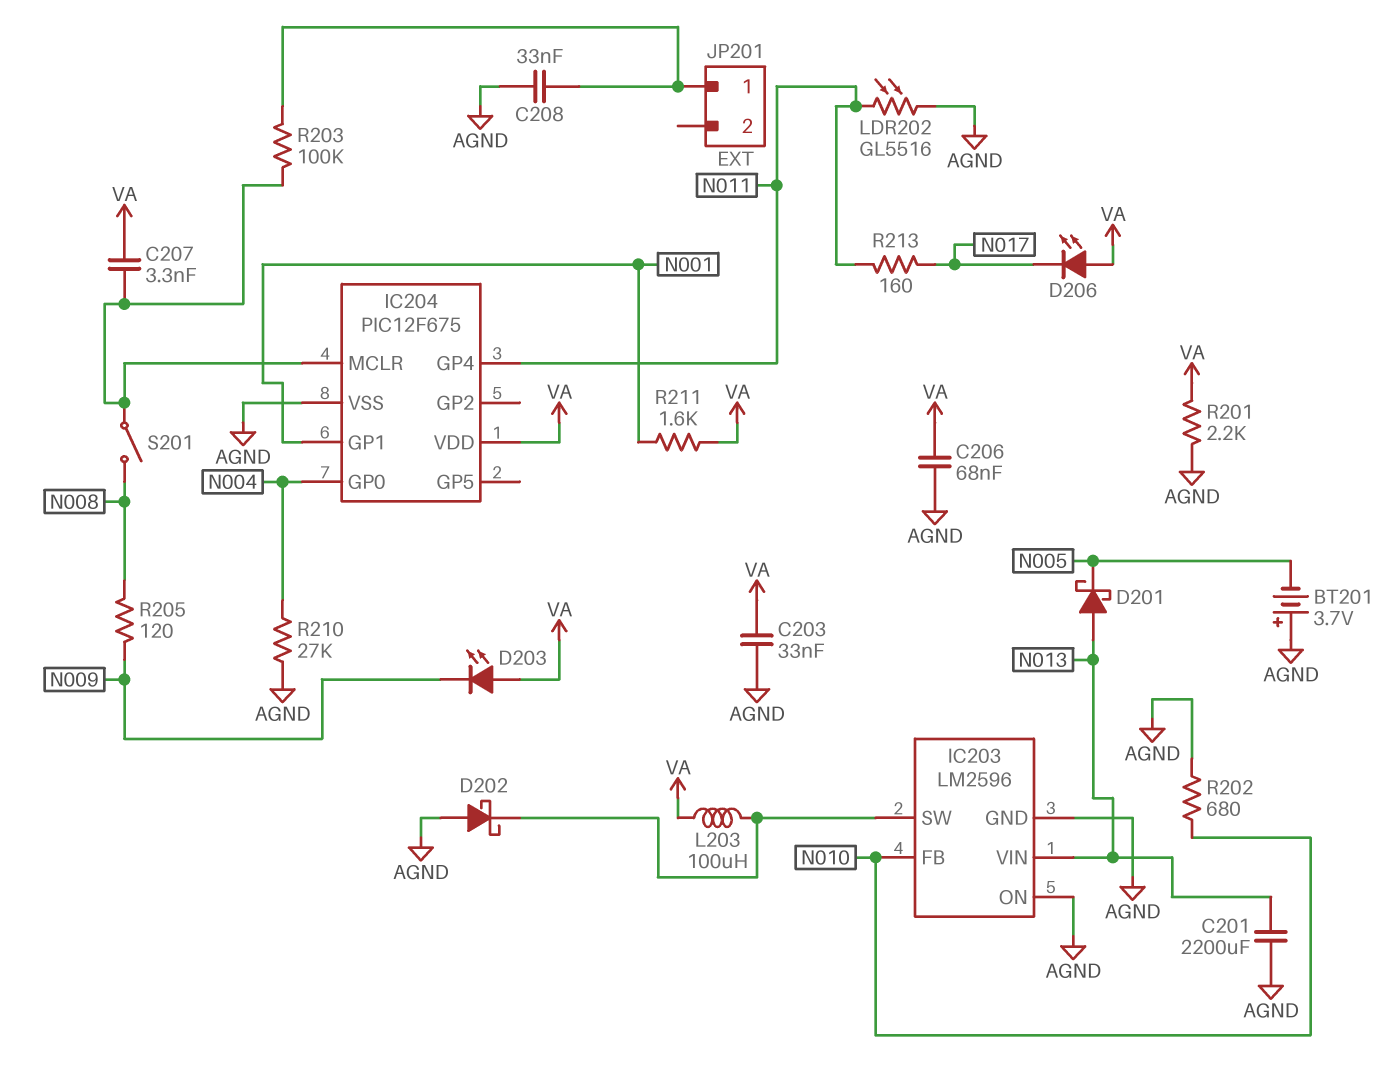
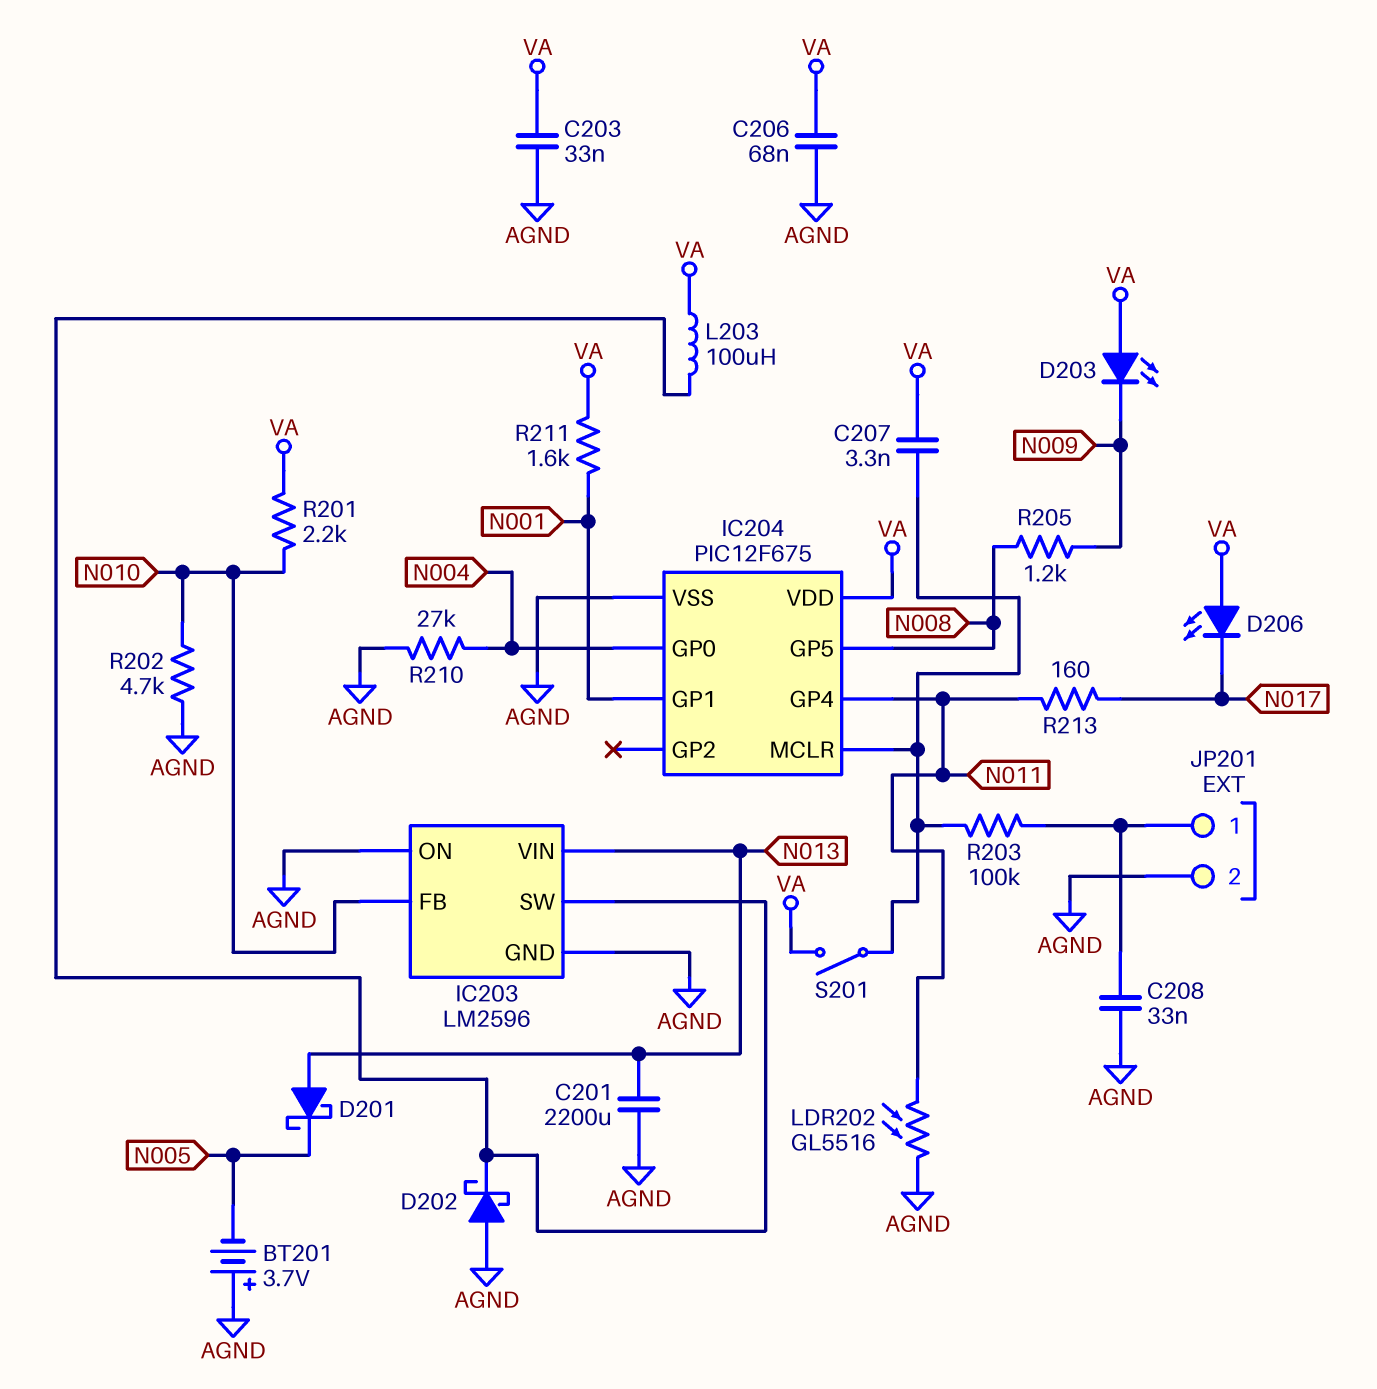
IC204 pin GP5: none -> N008
JP201 pin 2: none -> AGND
R201: 2.2k (AGND, VA) -> 2.2k (N010, VA)
R202: 680 (AGND, N010) -> 4.7k (AGND, N010)
R205: 120 (N008, N009) -> 1.2k (N008, N009)
S201: switch (IC204/MCLR, N008) -> switch (IC204/MCLR, VA)

